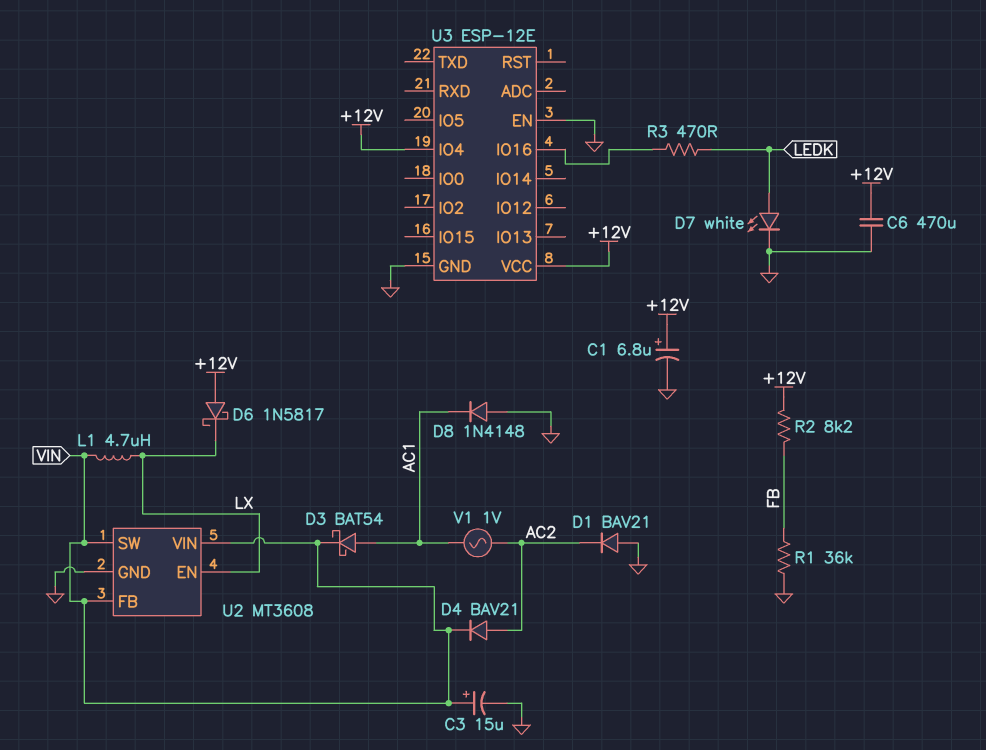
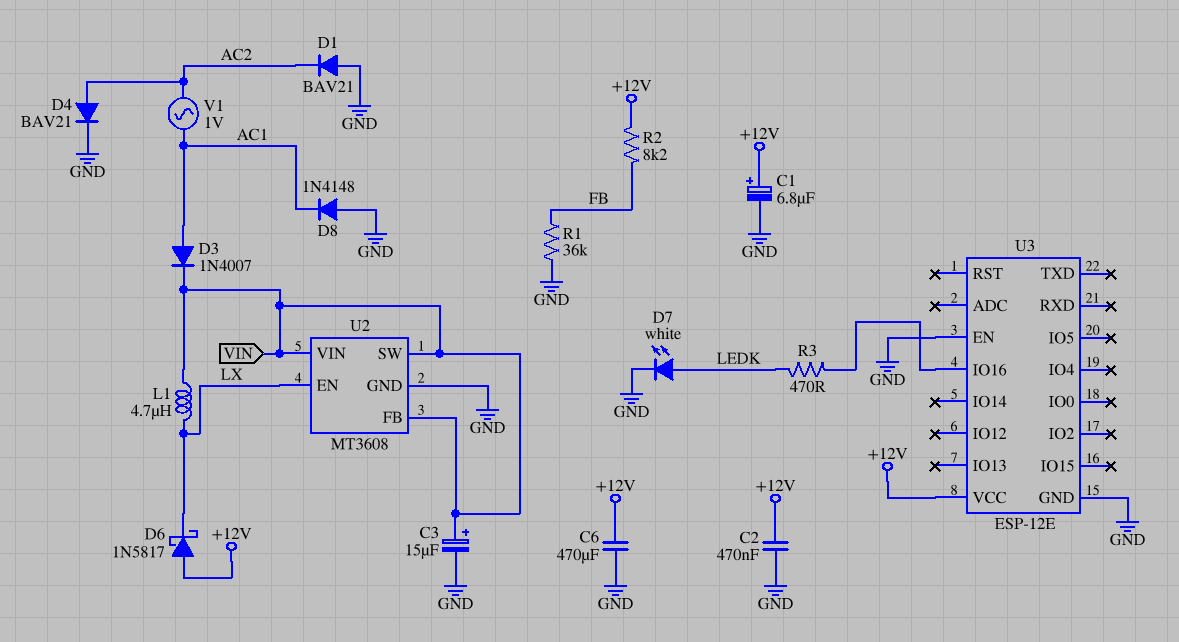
C2: none -> 470nF (+12V, GND)
D3: schottky BAT54 (A AC1, K VIN) -> diode 1N4007 (A AC1, K VIN)
D4: diode BAV21 (A AC2, K VIN) -> diode BAV21 (A AC2, K GND)
U3 pin IO4: +12V -> none

